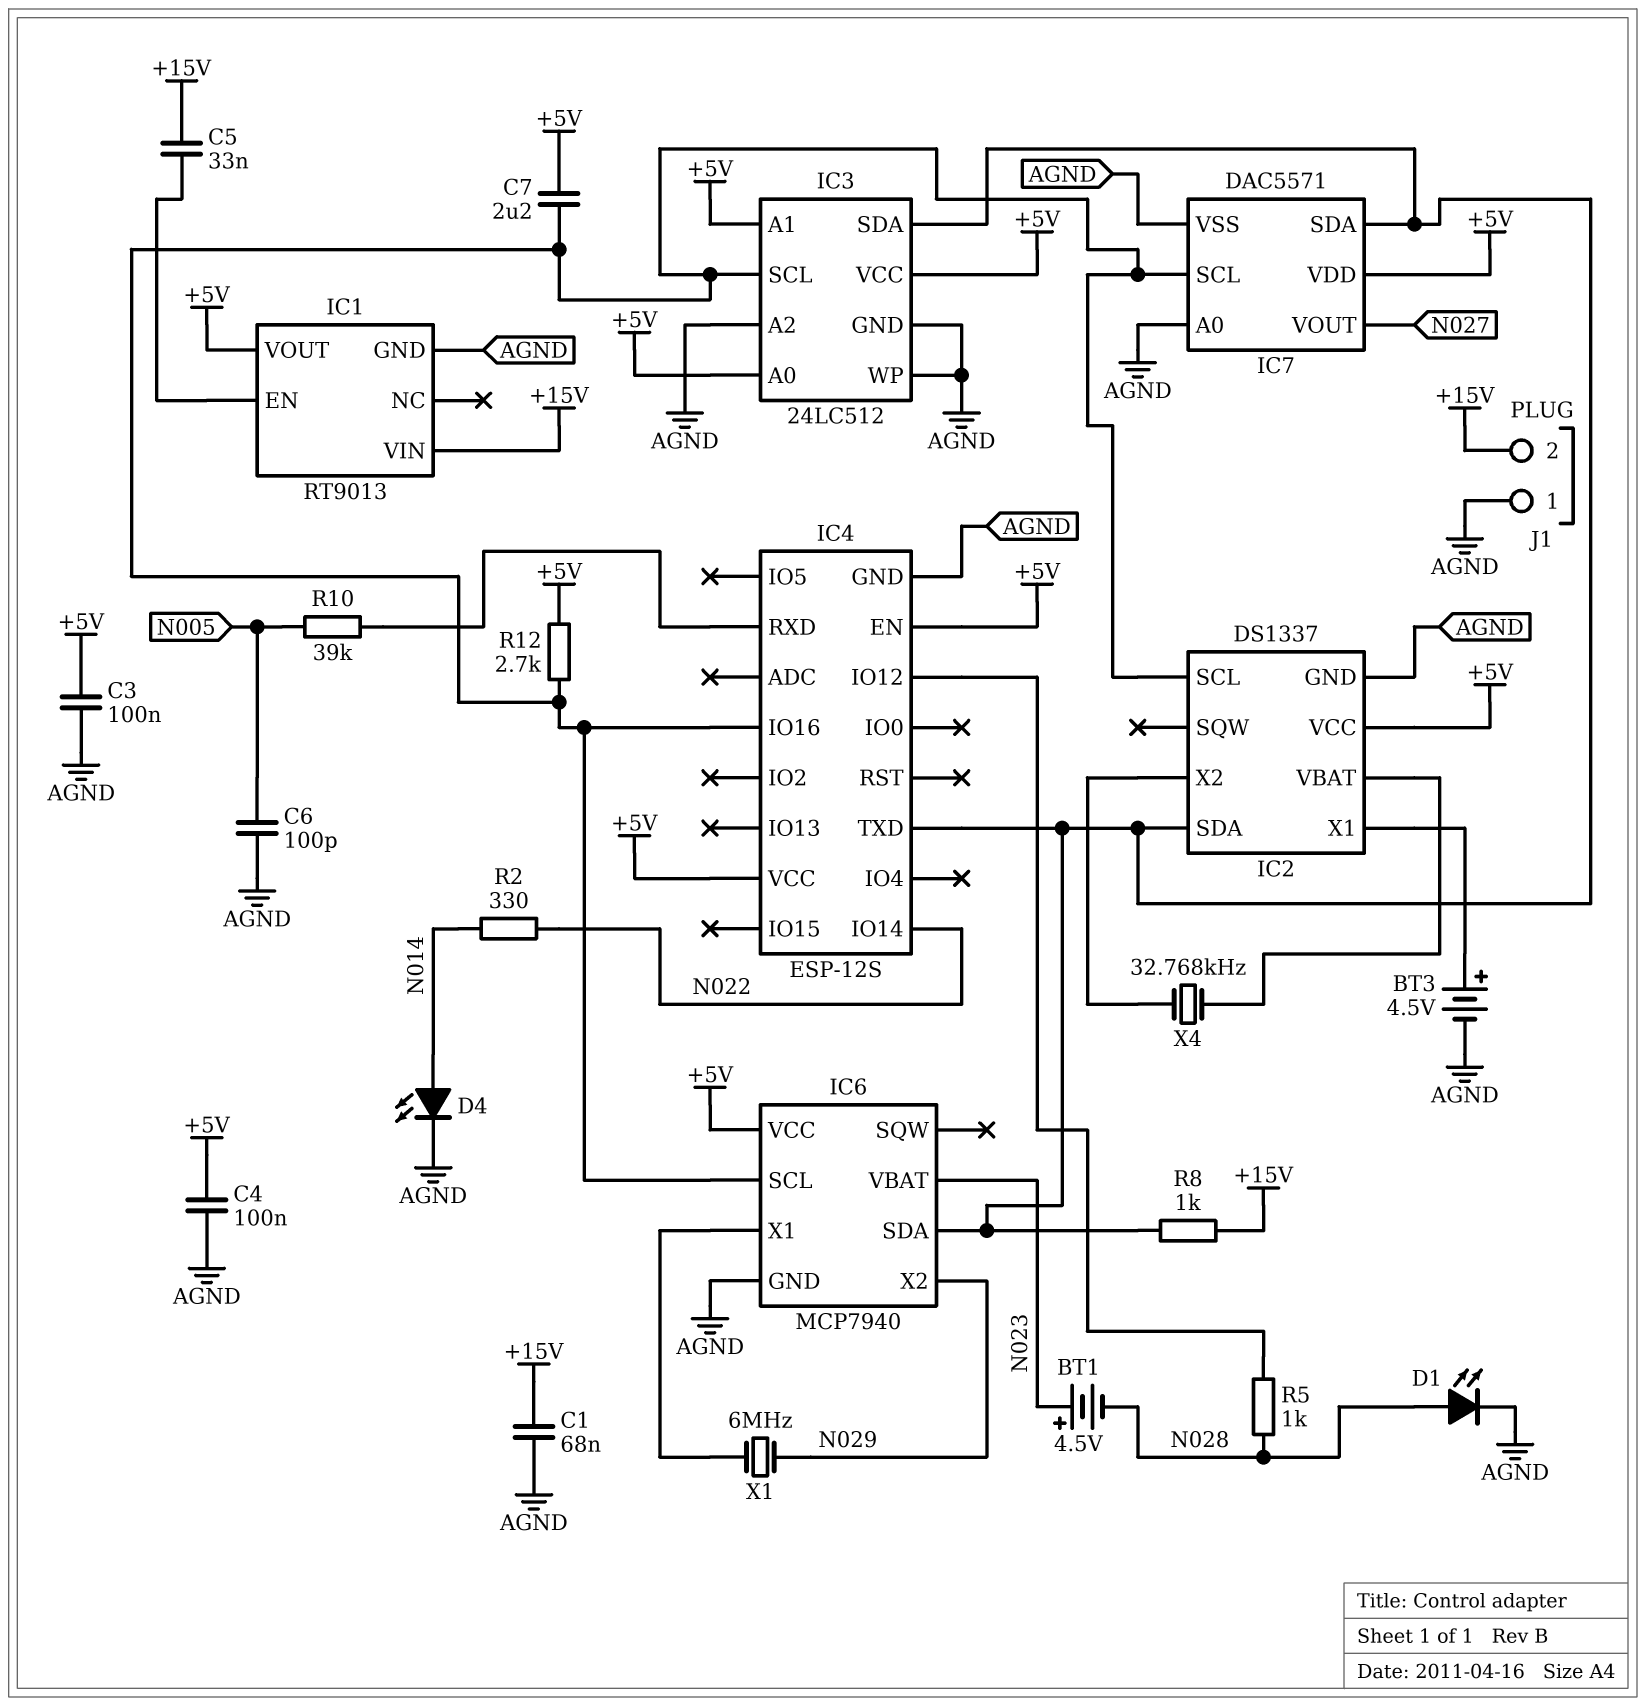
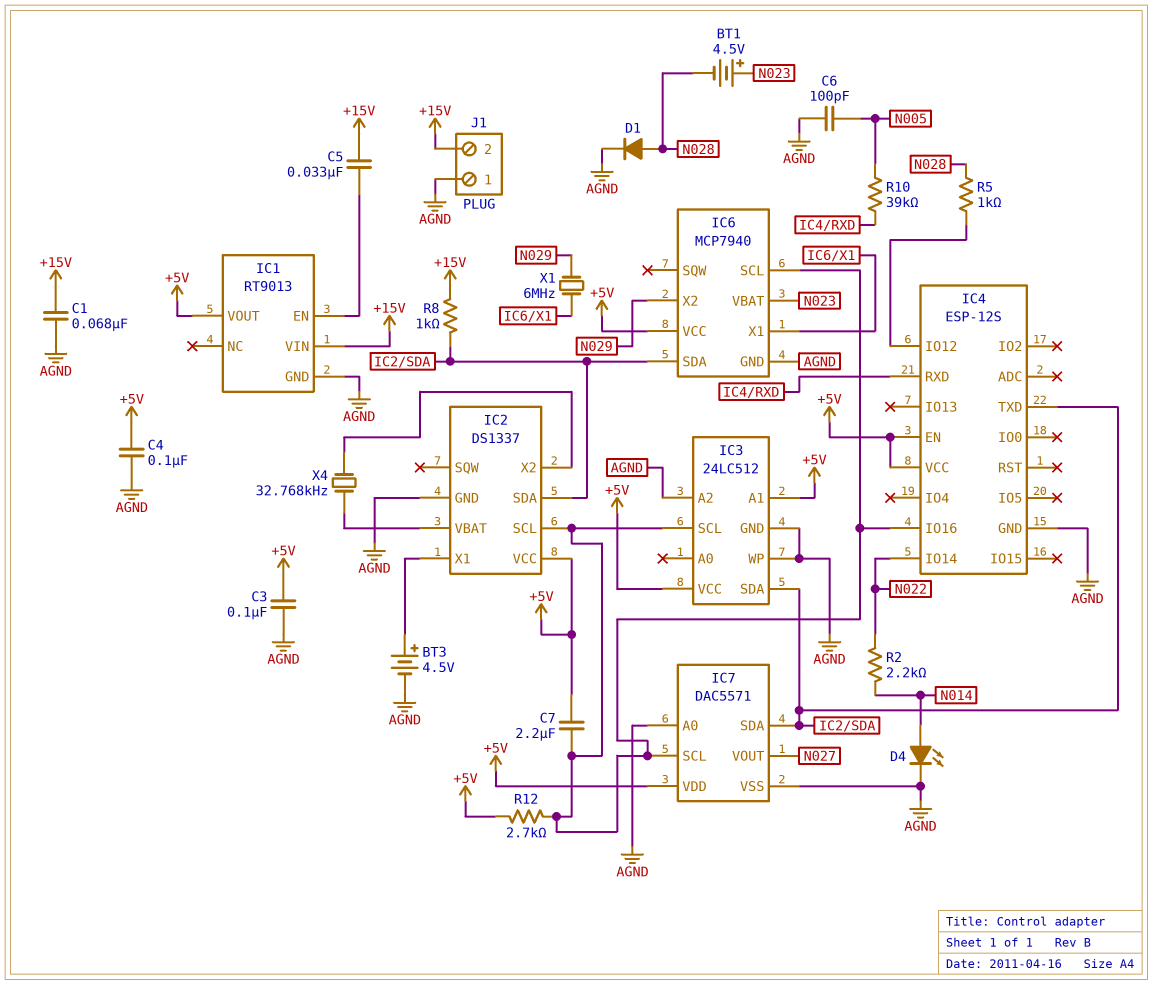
D1: LED (A N028, K AGND) -> diode (A N028, K AGND)
IC3 pin A0: +5V -> none
R2: 330 (N014, N022) -> 2.2k (N014, N022)

